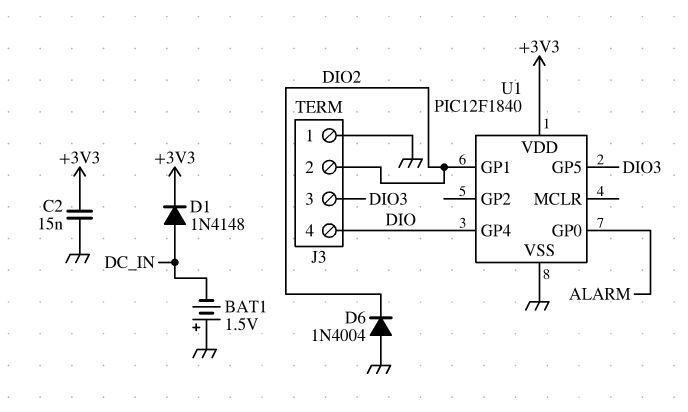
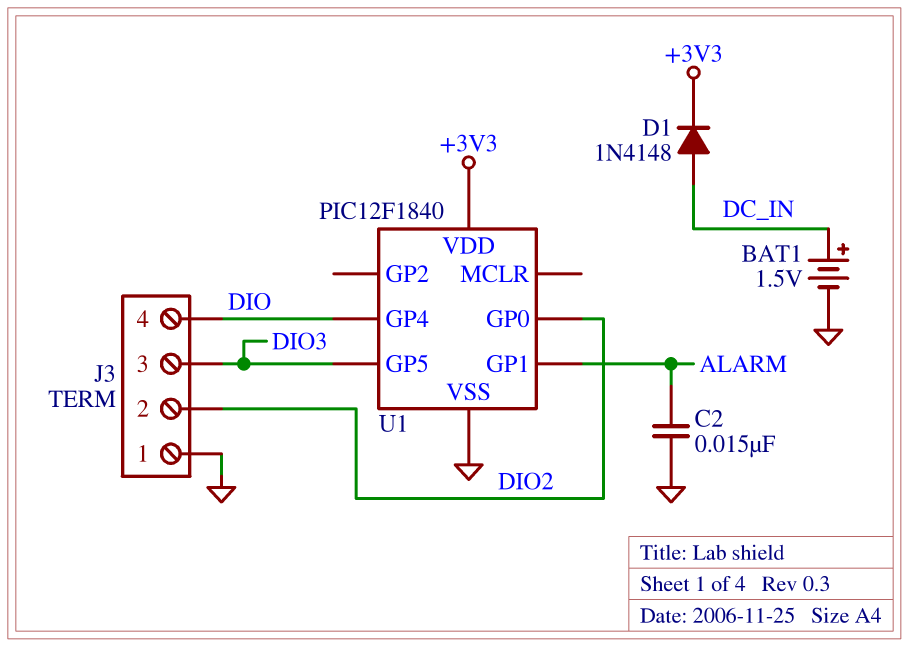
BAT1: 1.5V (plus GND, minus DC_IN) -> 1.5V (plus DC_IN, minus GND)
C2: 15nF (+3V3, GND) -> 15nF (ALARM, GND)
D6: diode 1N4004 (A GND, K DIO2) -> none
U1 pin GP0: ALARM -> DIO2
U1 pin GP1: DIO2 -> ALARM

